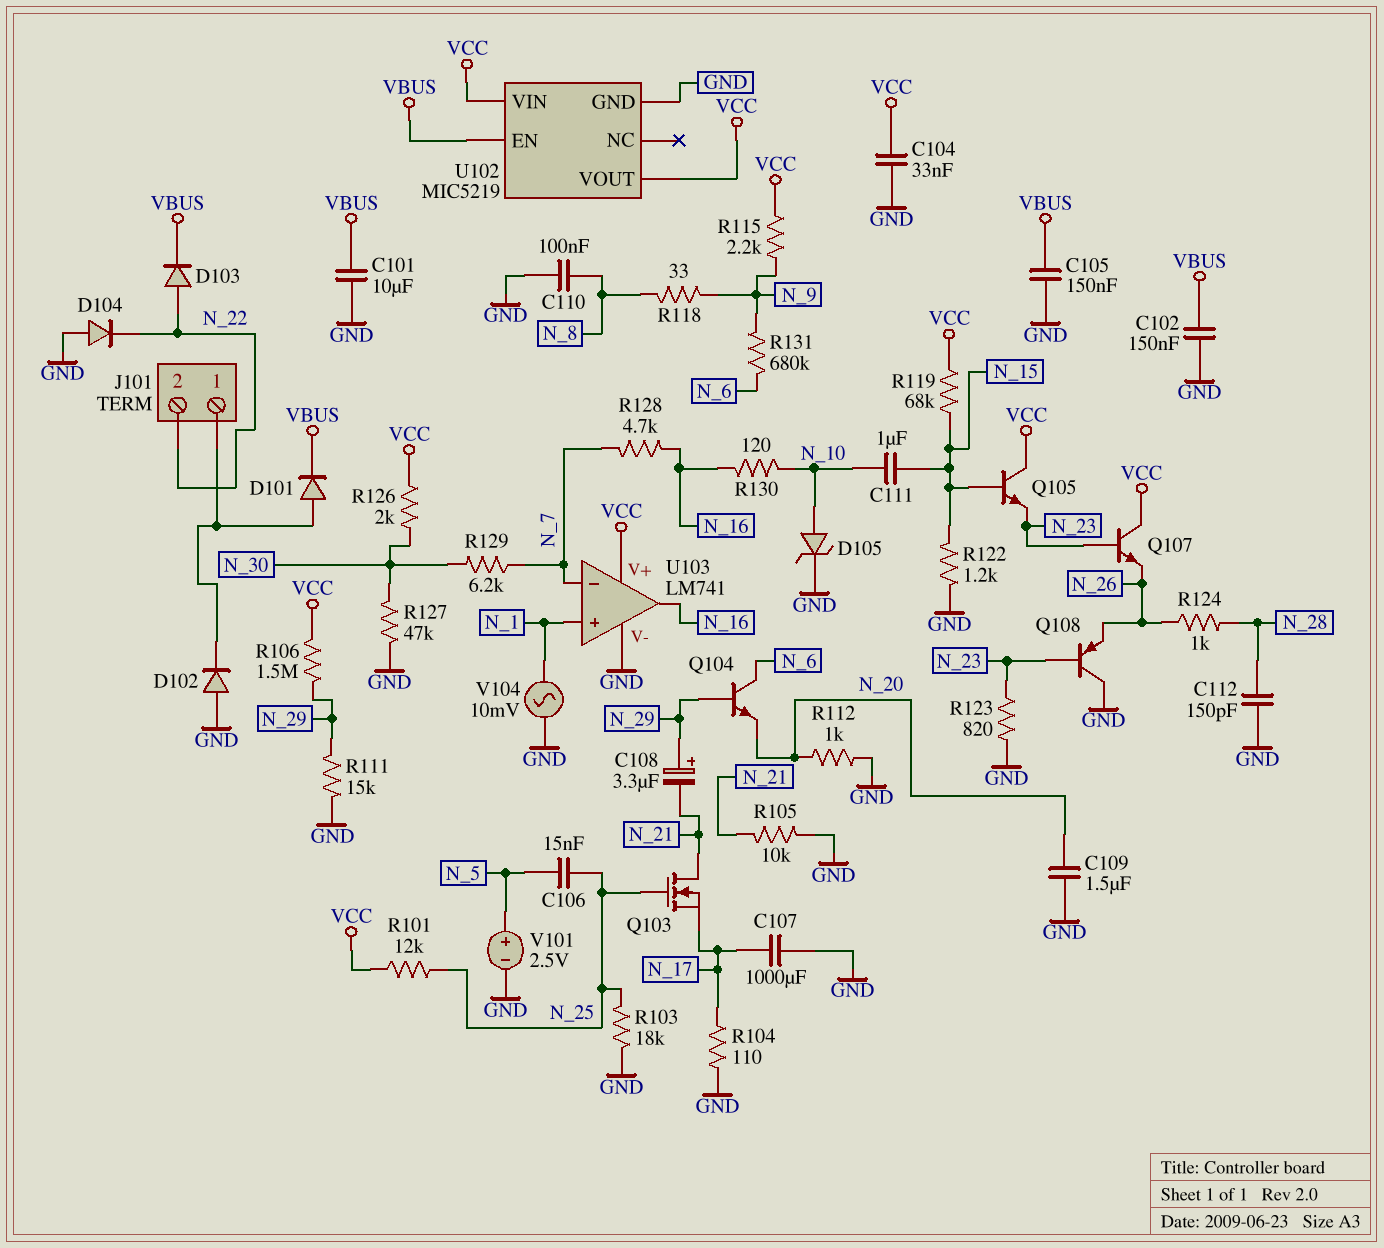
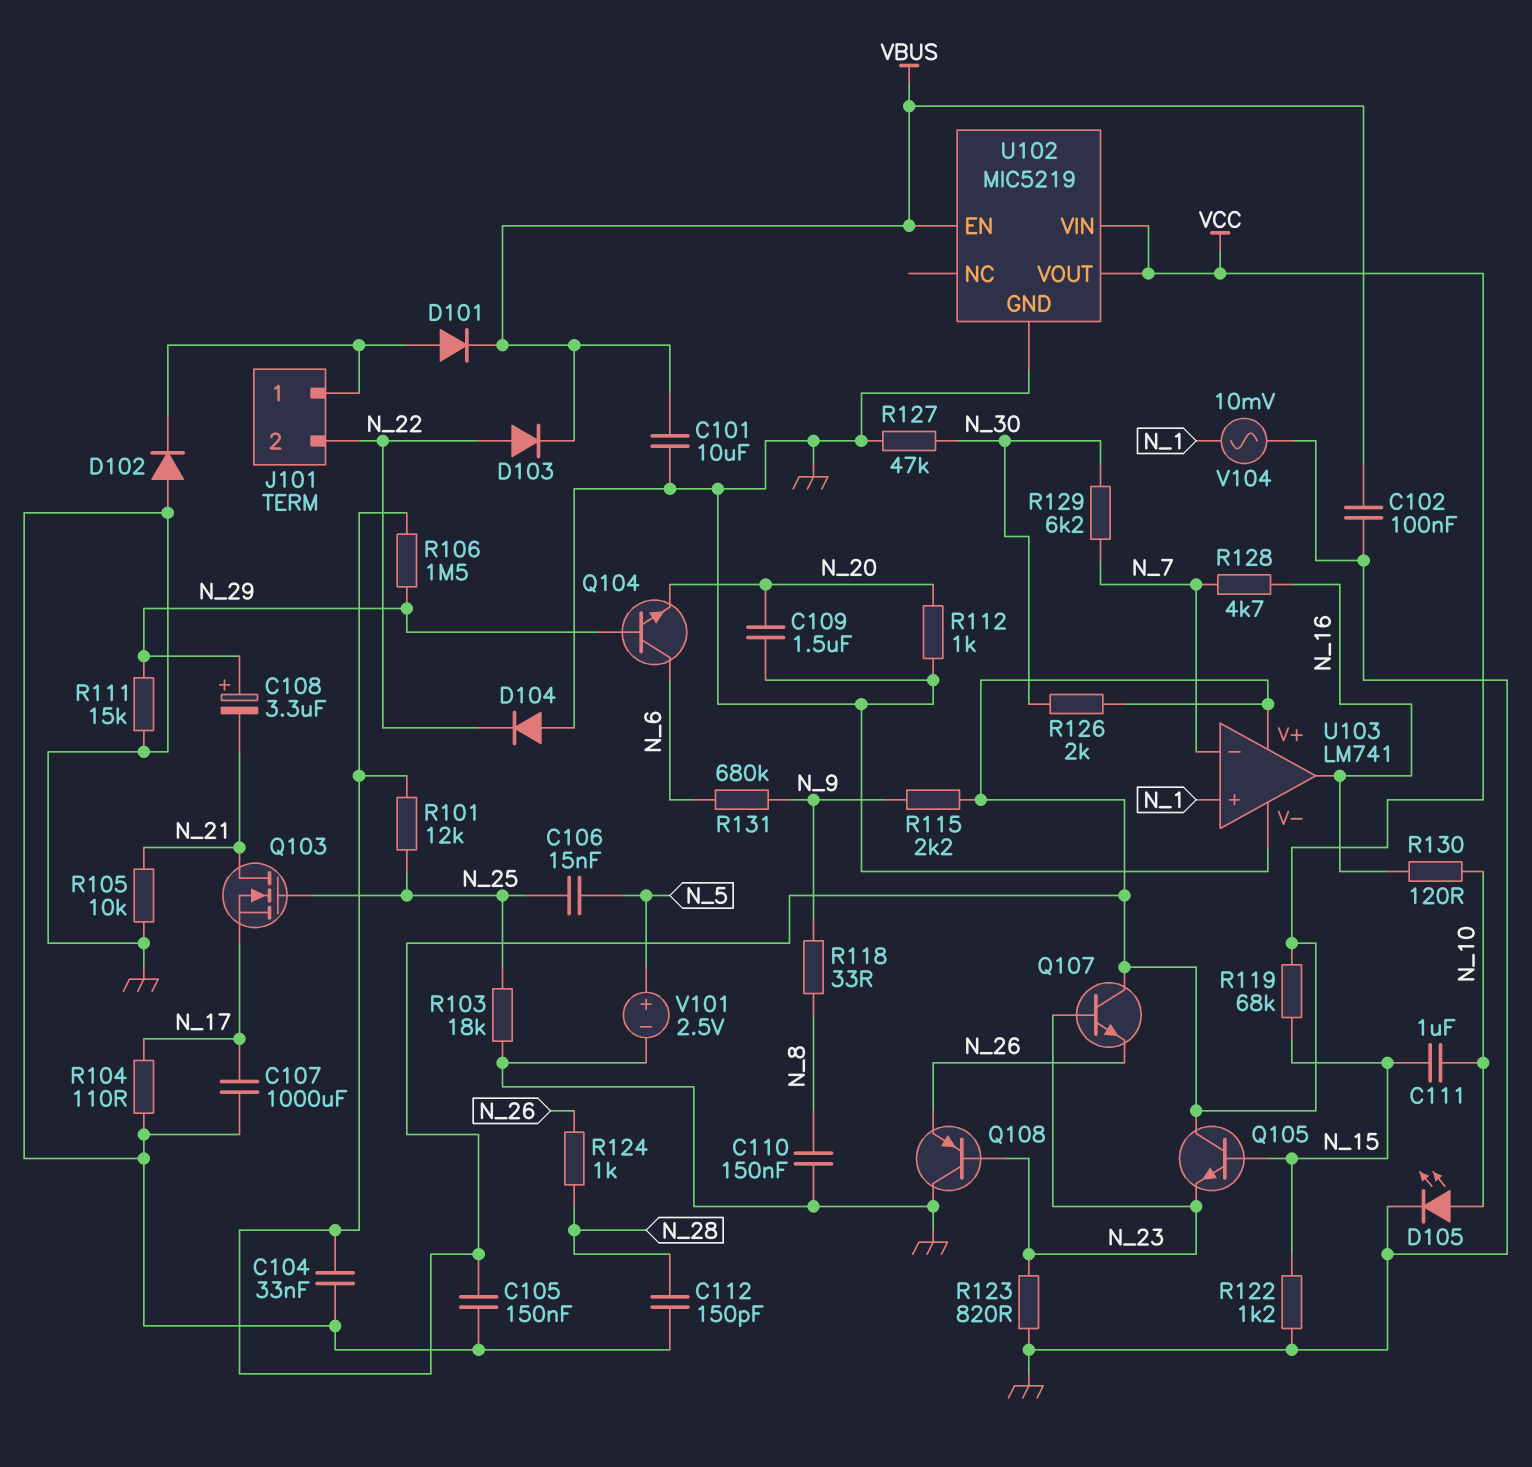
C102: 150nF (GND, VBUS) -> 100nF (GND, VBUS)
C105: 150nF (GND, VBUS) -> 150nF (GND, VCC)
C110: 100nF (GND, N_8) -> 150nF (GND, N_8)
D105: zener (A N_10, K GND) -> LED (A N_10, K GND)

